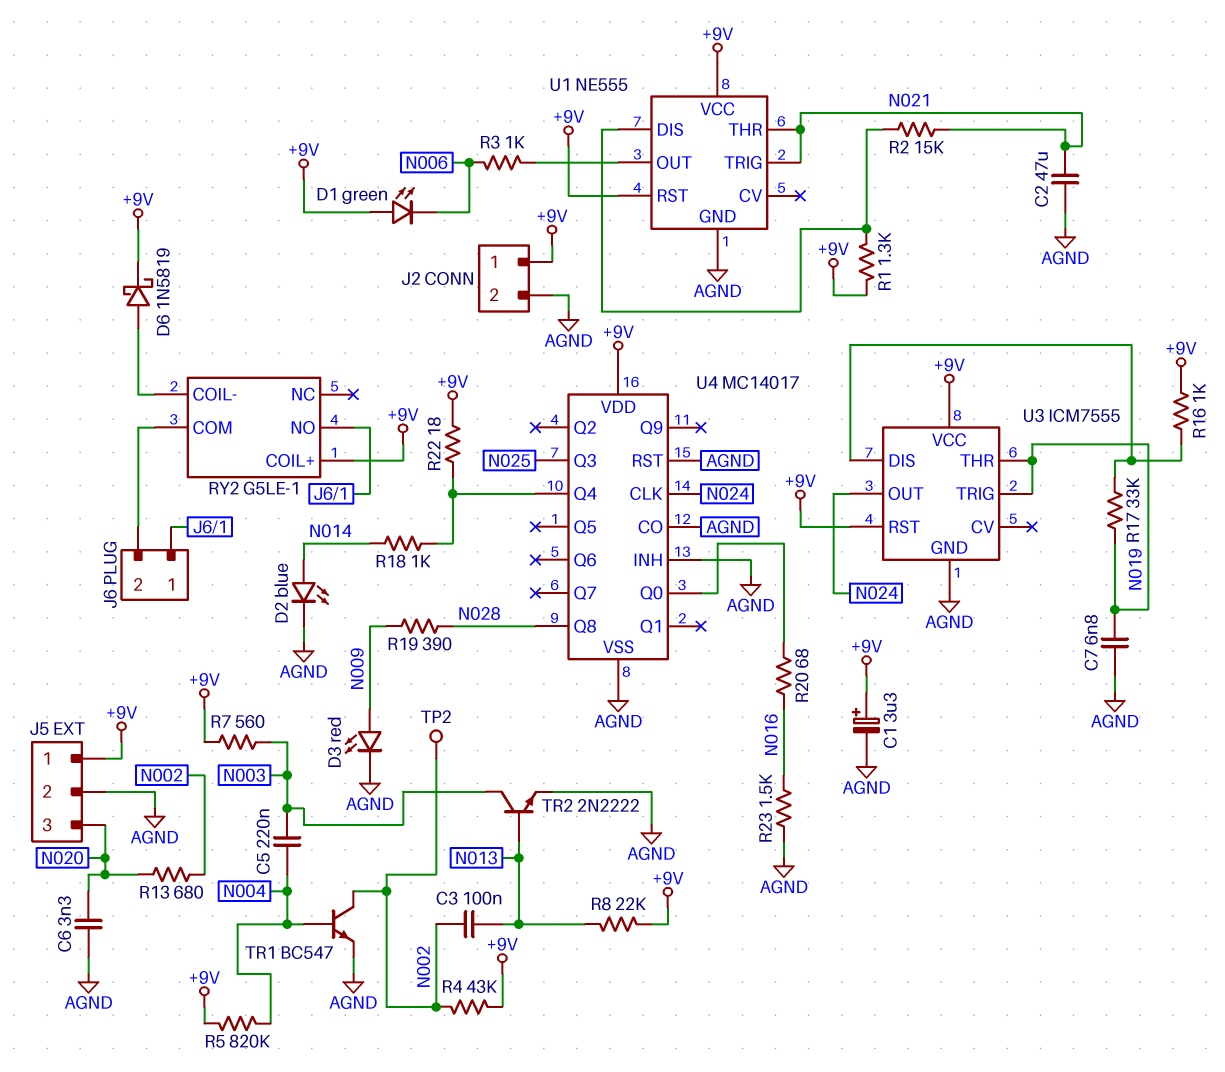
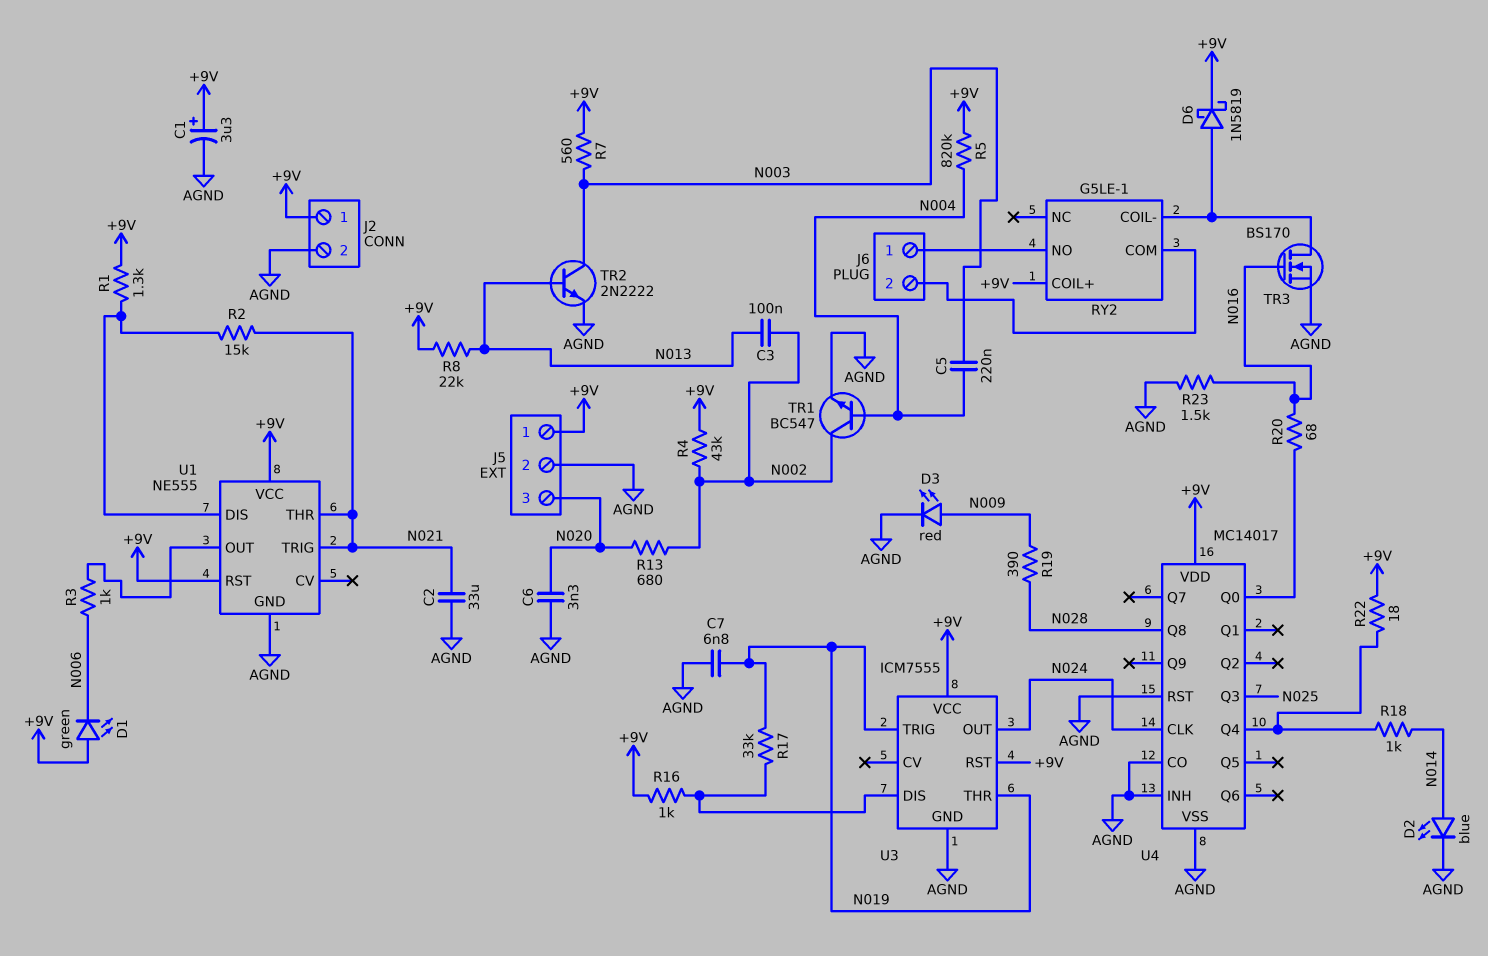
C2: 47uF (AGND, N021) -> 33uF (AGND, N021)
TP2: test point (N002) -> none
TR3: none -> NMOS BS170 (G N016, D RY2/COIL-, S AGND)

